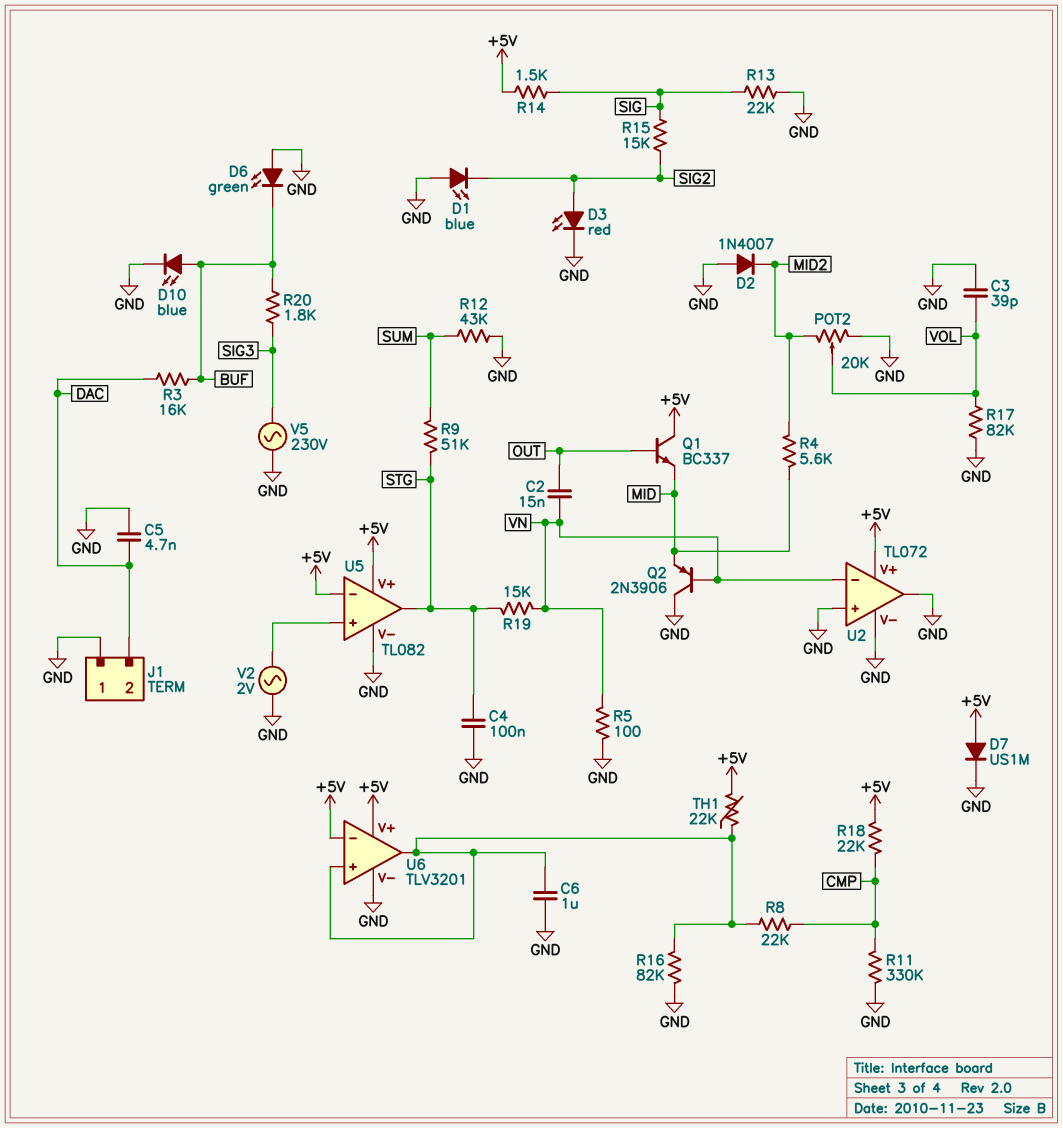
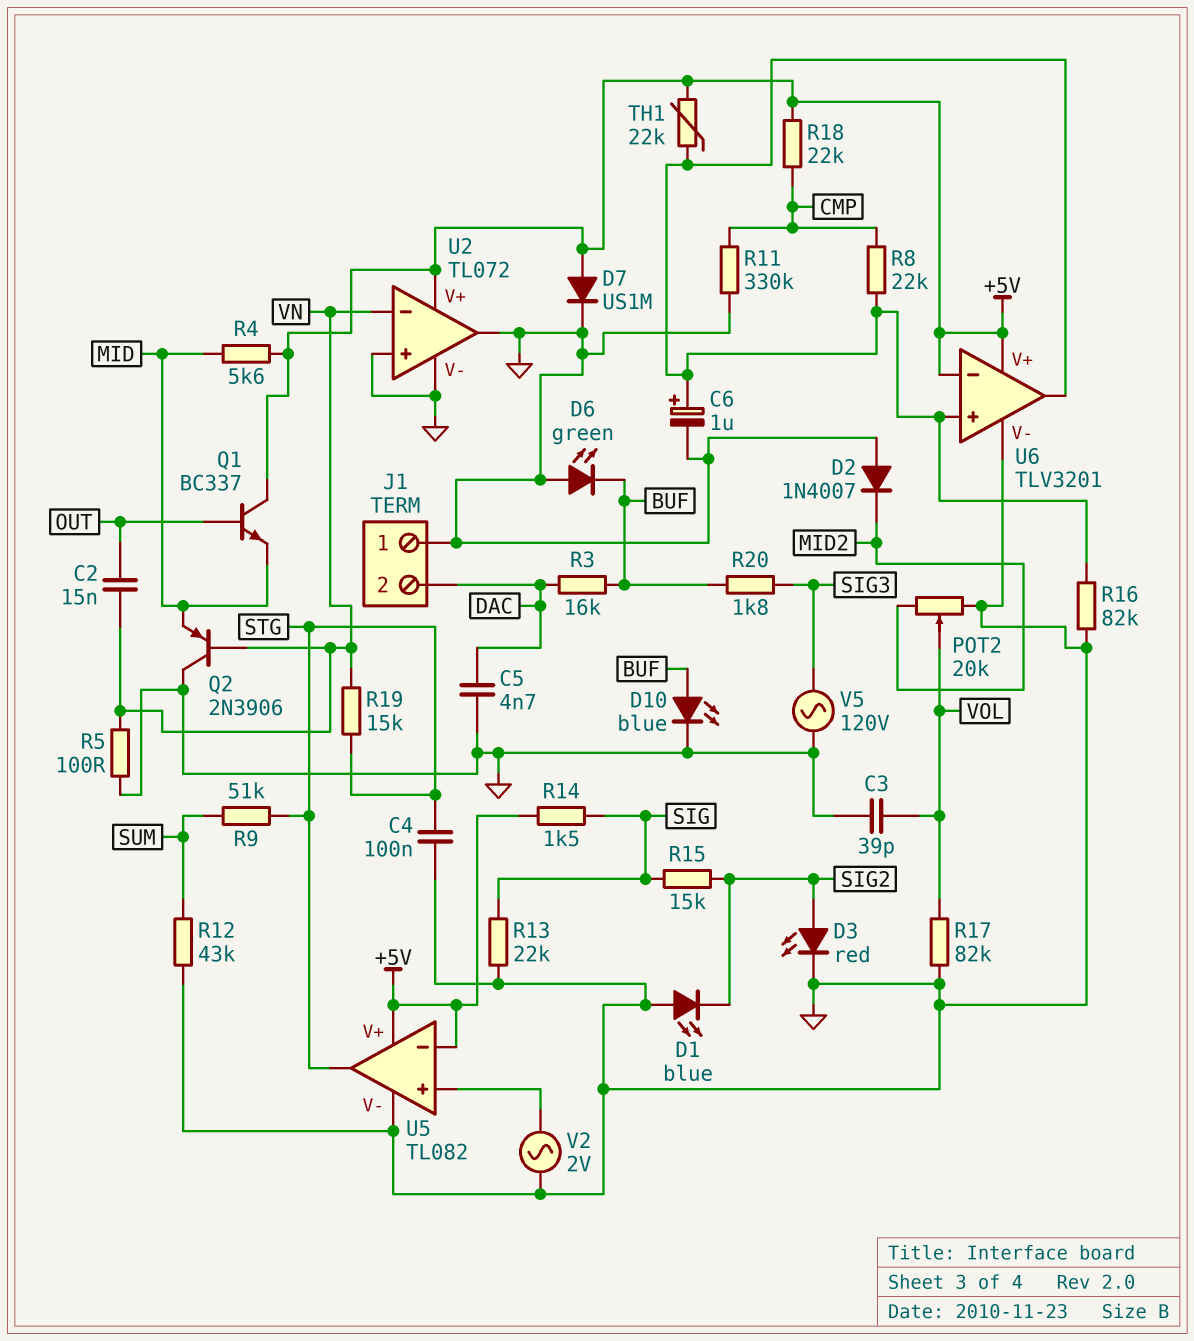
C6: 1uF (GND, U6/in+) -> 1uF (plus U6/in+, minus GND)
R4: 5.6k (MID, MID2) -> 5.6k (+5V, MID)
V5: AC 230V (GND, SIG3) -> AC 120V (GND, SIG3)

